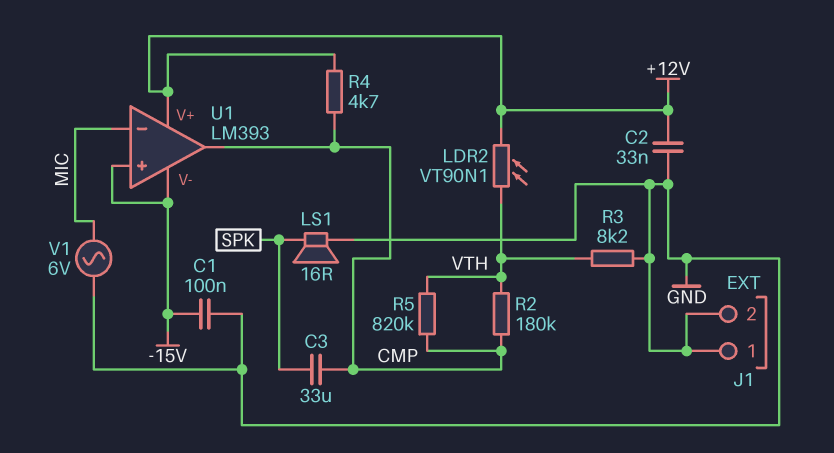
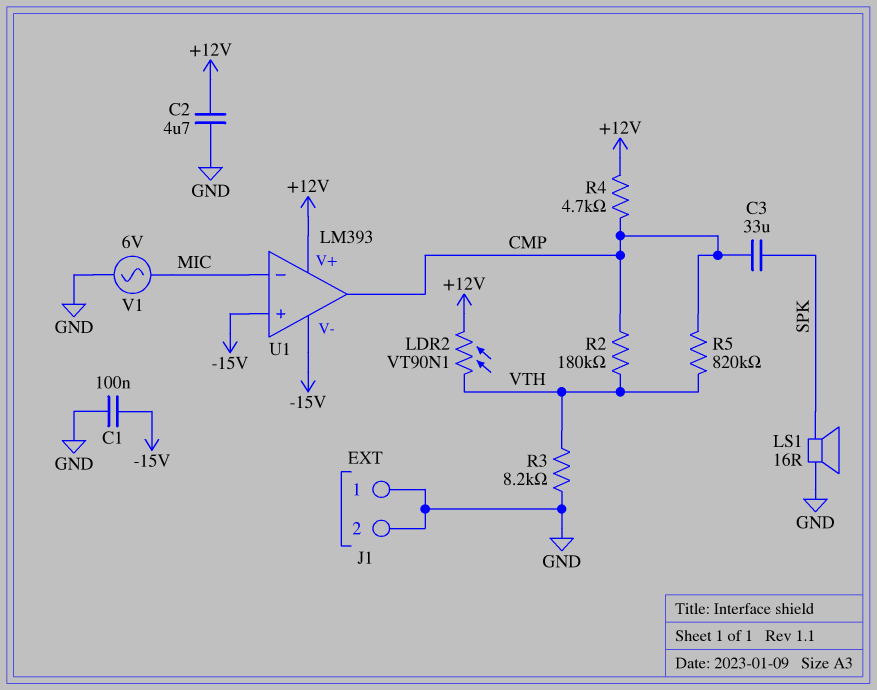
C2: 33nF (+12V, GND) -> 4.7uF (+12V, GND)

